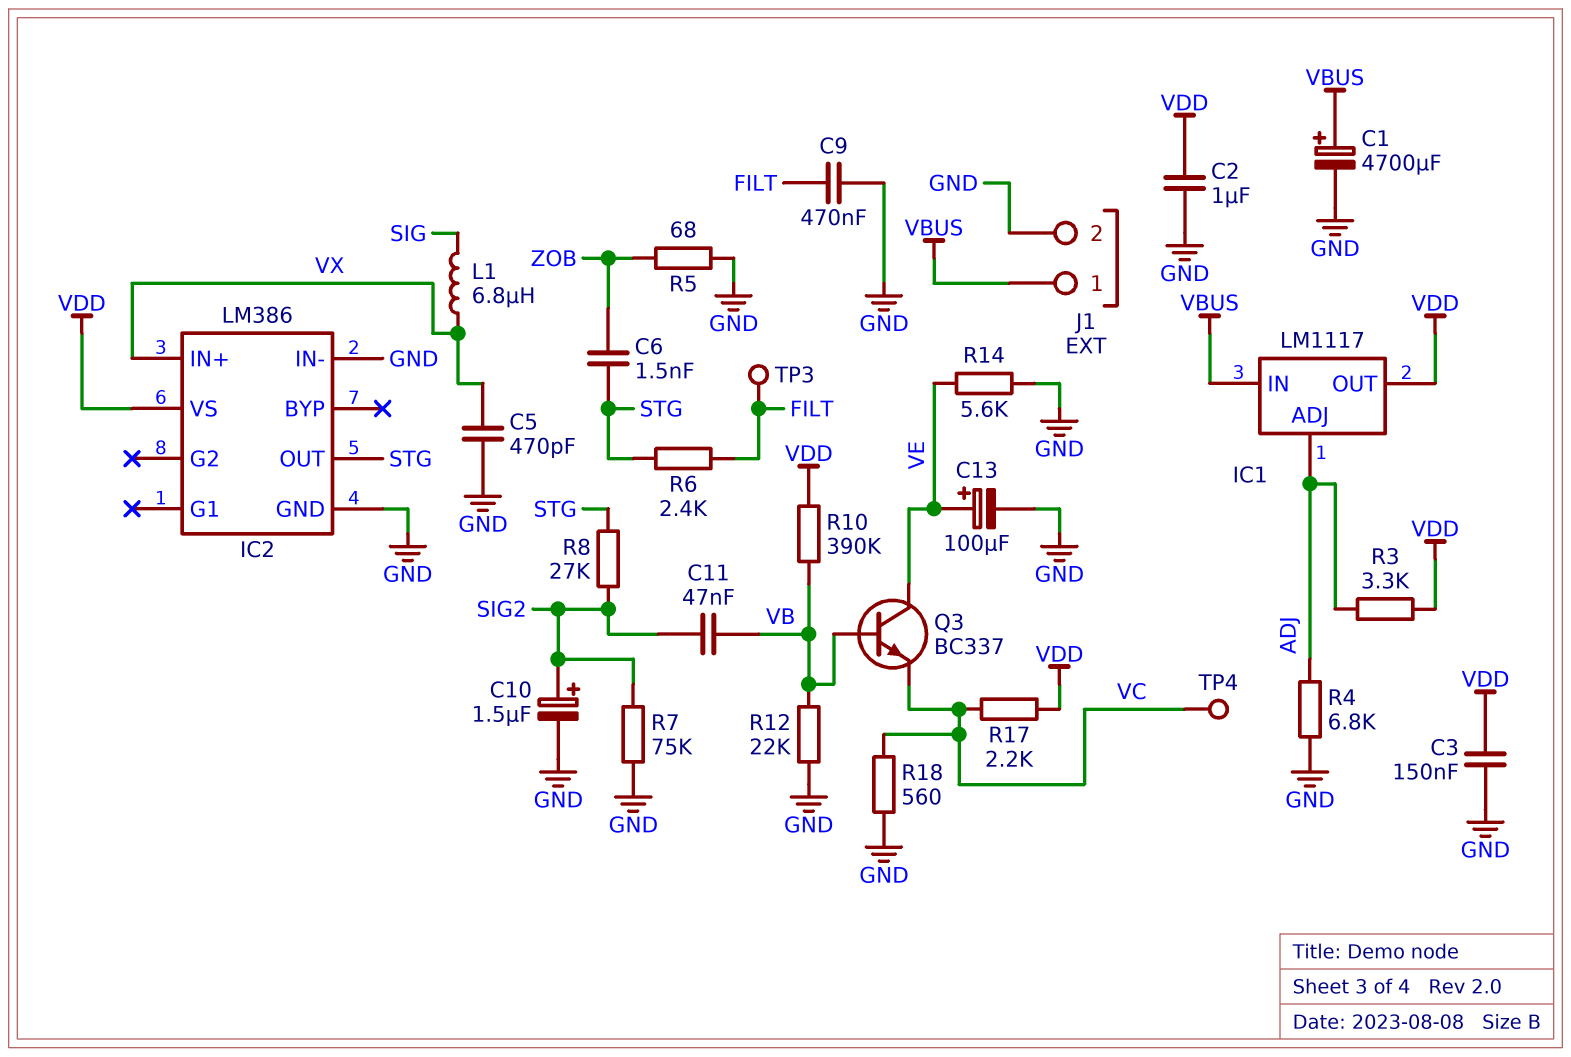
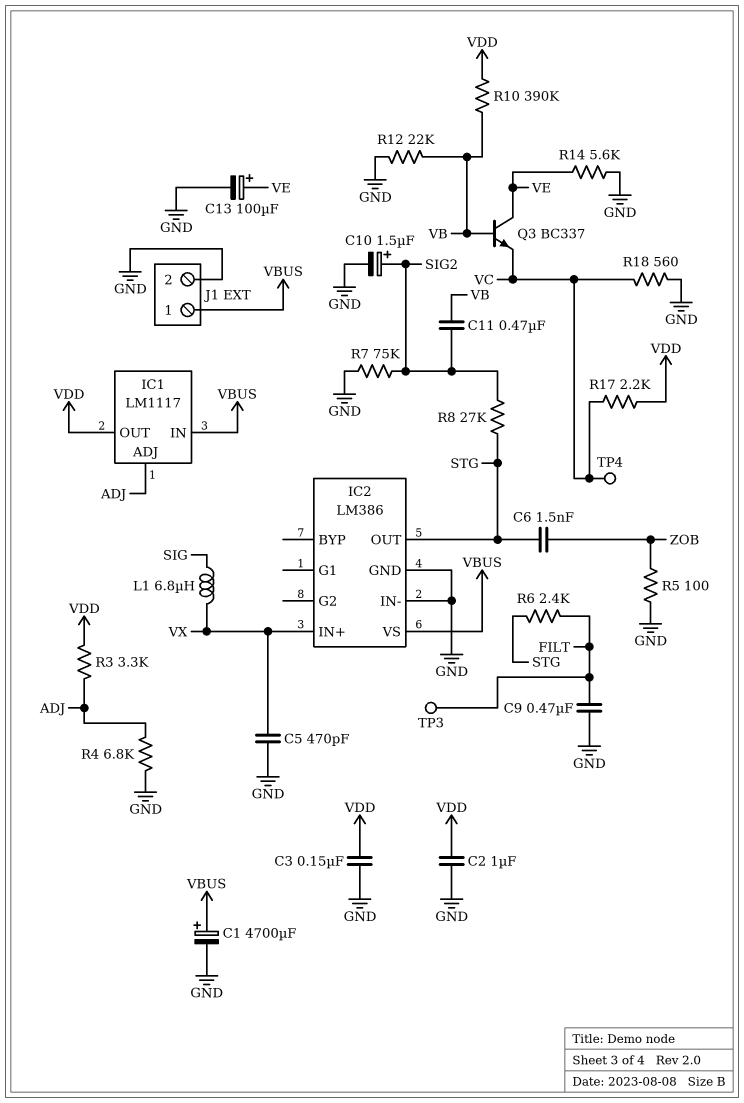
C11: 47nF (SIG2, VB) -> 470nF (SIG2, VB)
IC2 pin VS: VDD -> VBUS
R5: 68 (GND, ZOB) -> 100 (GND, ZOB)

